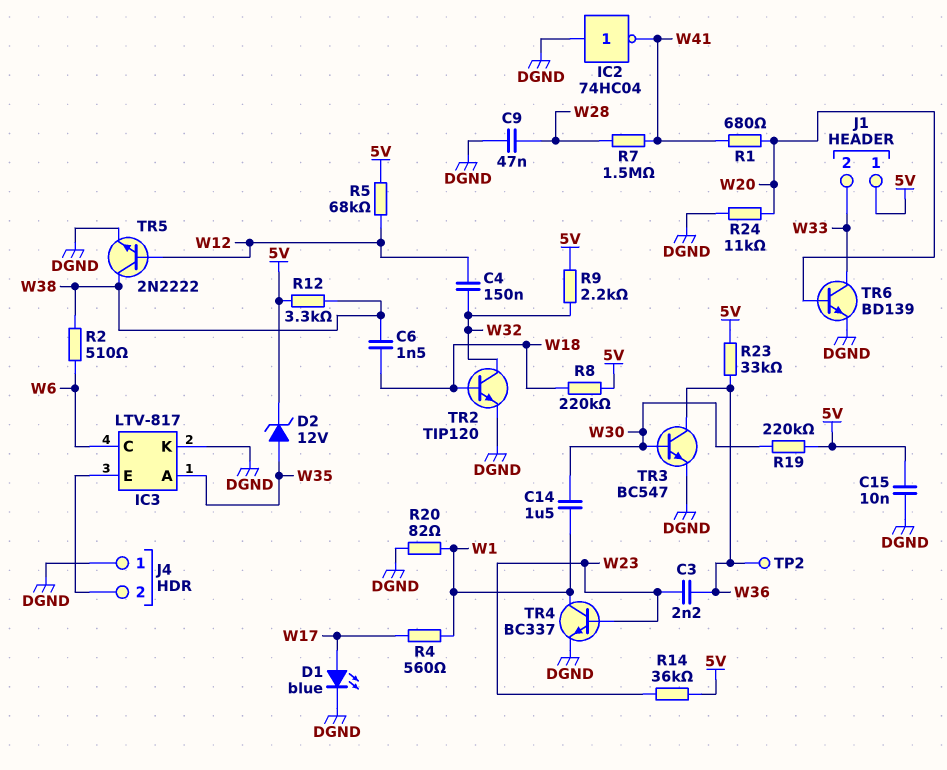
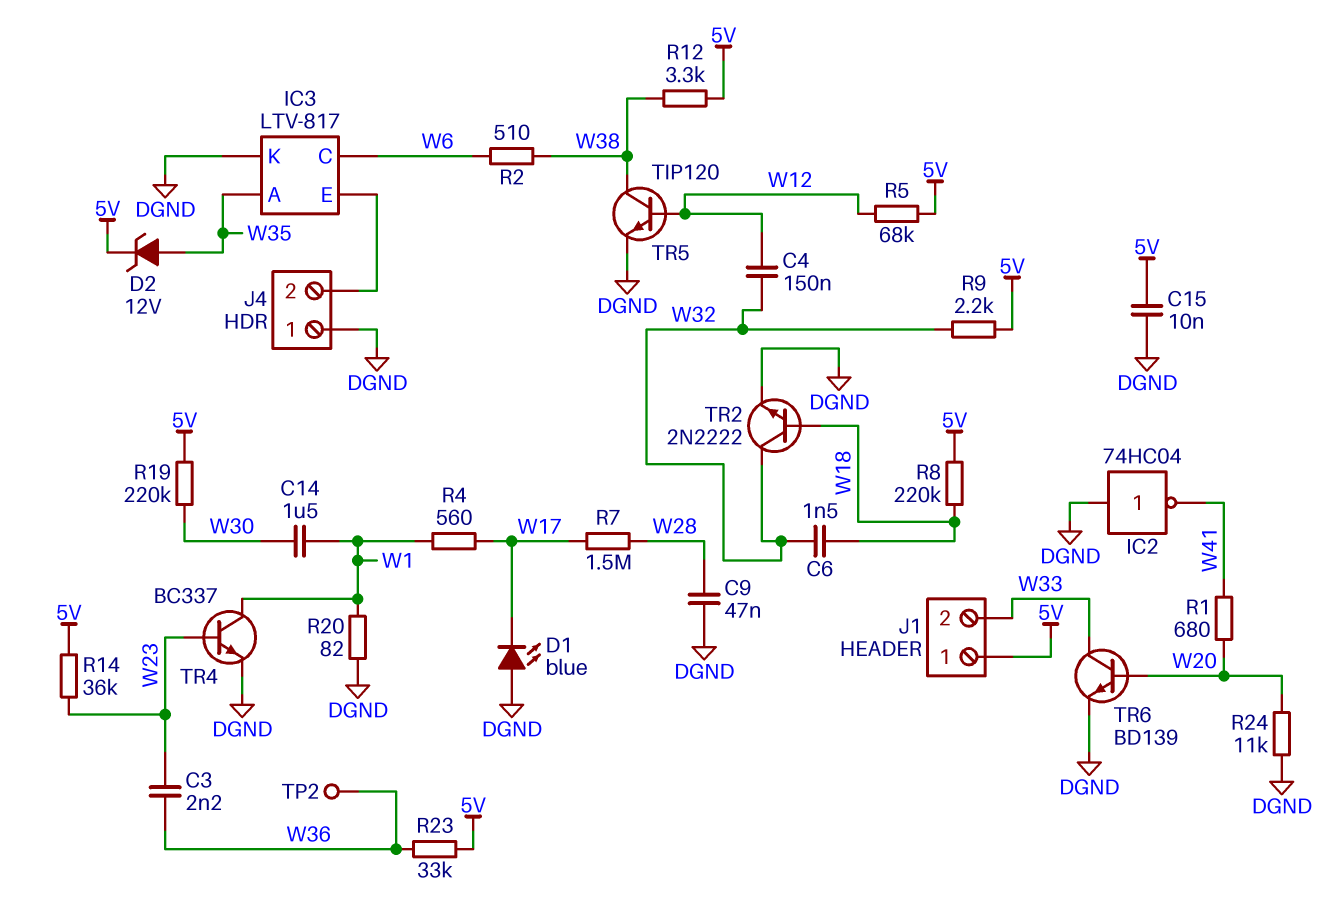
C6: 1.5nF (W18, W38) -> 1.5nF (W18, W32)
D1: LED blue (A W17, K DGND) -> LED blue (A DGND, K W17)
R7: 1.5M (W28, W41) -> 1.5M (W17, W28)
TR2: NPN TIP120 (B W18, C W32, E DGND) -> NPN 2N2222 (B W18, C W32, E DGND)
TR3: NPN BC547 (B W30, C W36, E DGND) -> none
TR5: NPN 2N2222 (B W12, C W38, E DGND) -> NPN TIP120 (B W12, C W38, E DGND)

